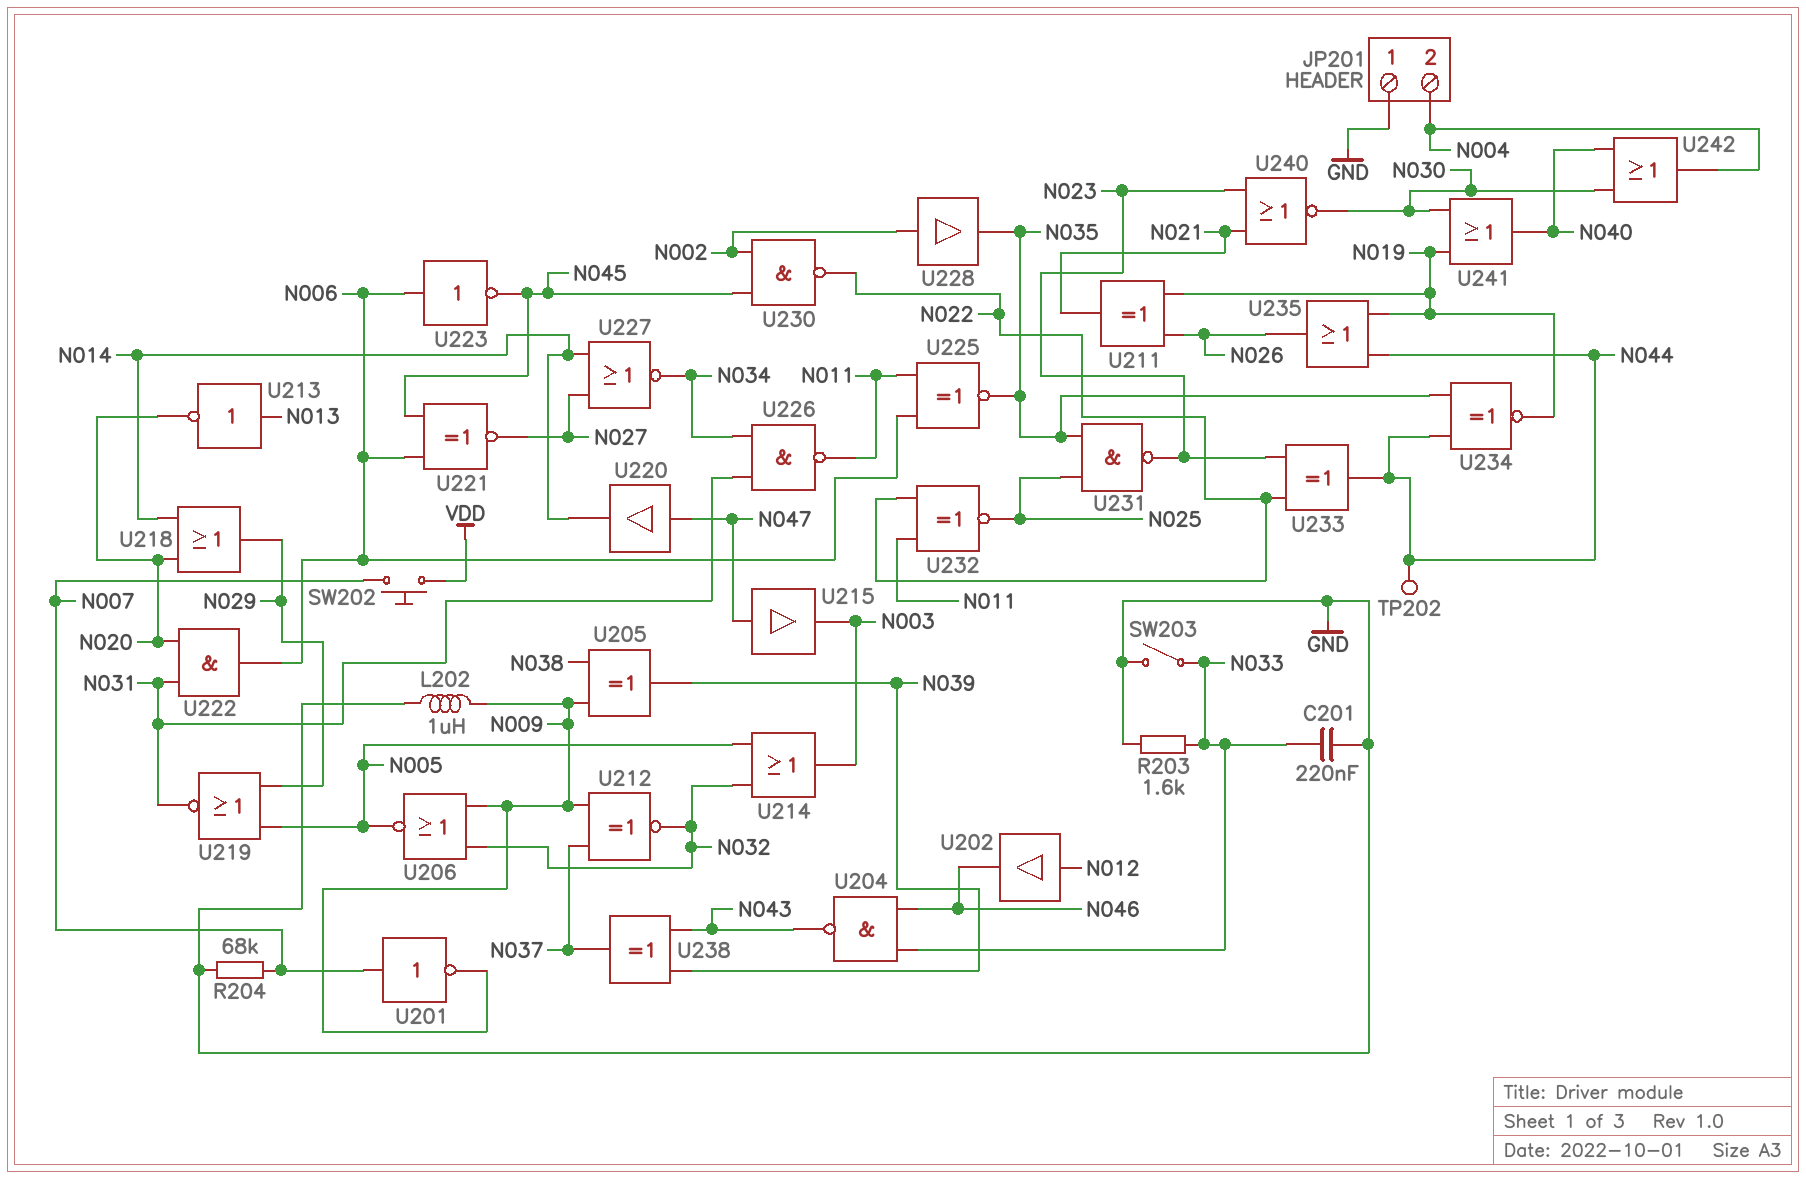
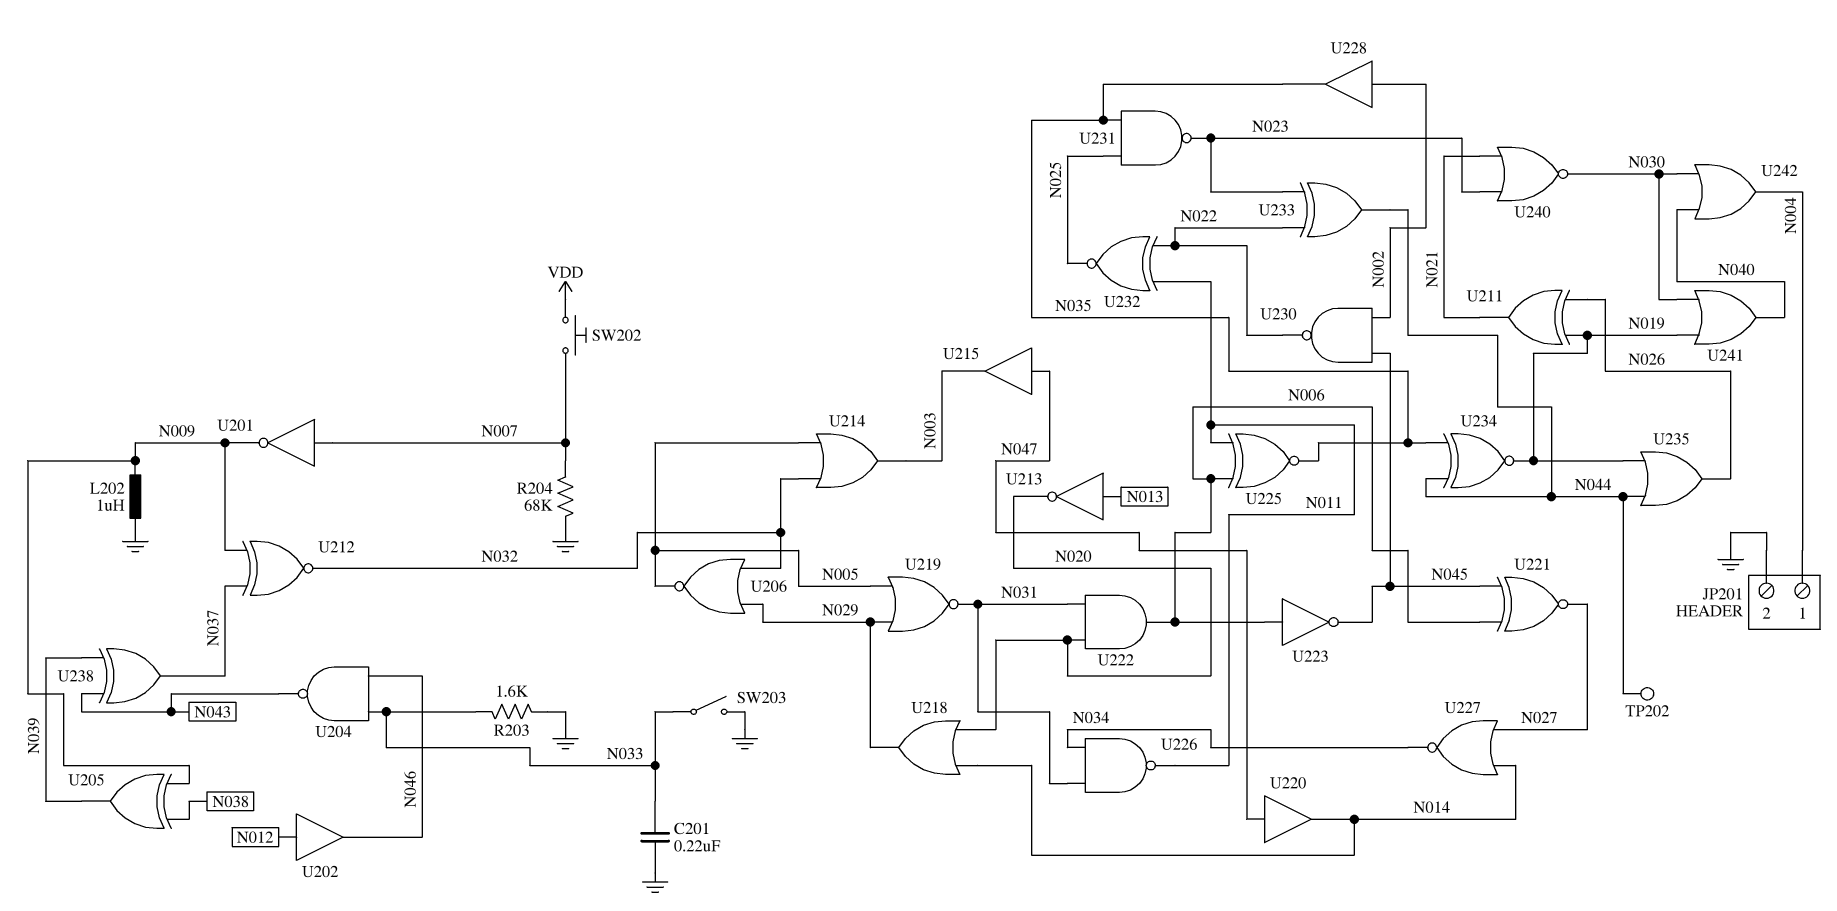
JP201 pin 1: GND -> N004
JP201 pin 2: N004 -> GND
U206: NOR (in N009, in N032, out N005) -> NOR (in N029, in N032, out N005)

